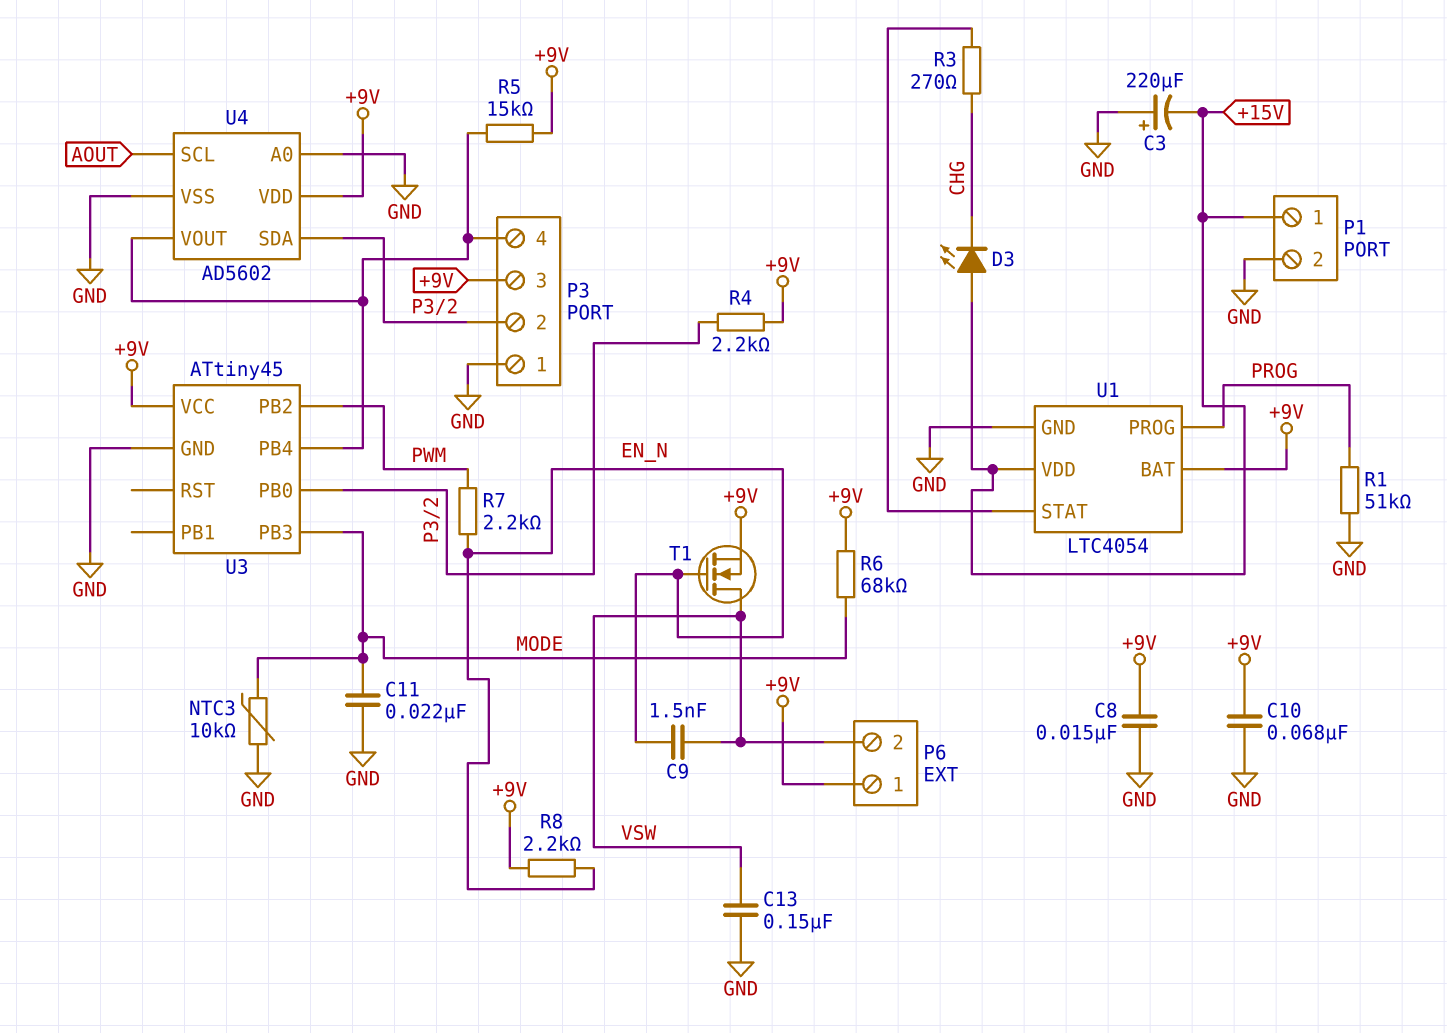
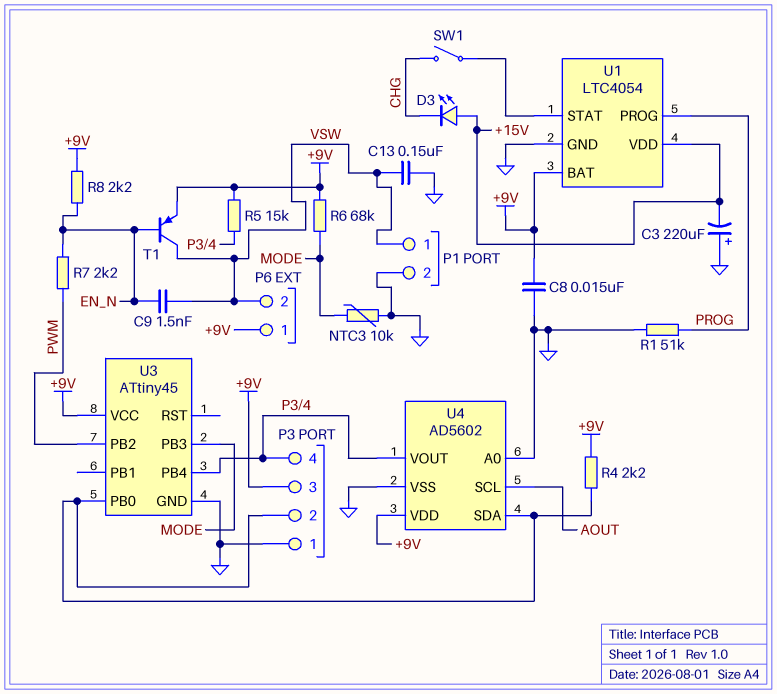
C10: 68nF (+9V, GND) -> none
C11: 22nF (GND, MODE) -> none
P1 pin 1: +15V -> VSW
R3: 270 (CHG, U1/STAT) -> none
SW1: none -> switch (CHG, U1/STAT)
T1: NMOS (G EN_N, D VSW, S +9V) -> PNP (B EN_N, C VSW, E +9V)

